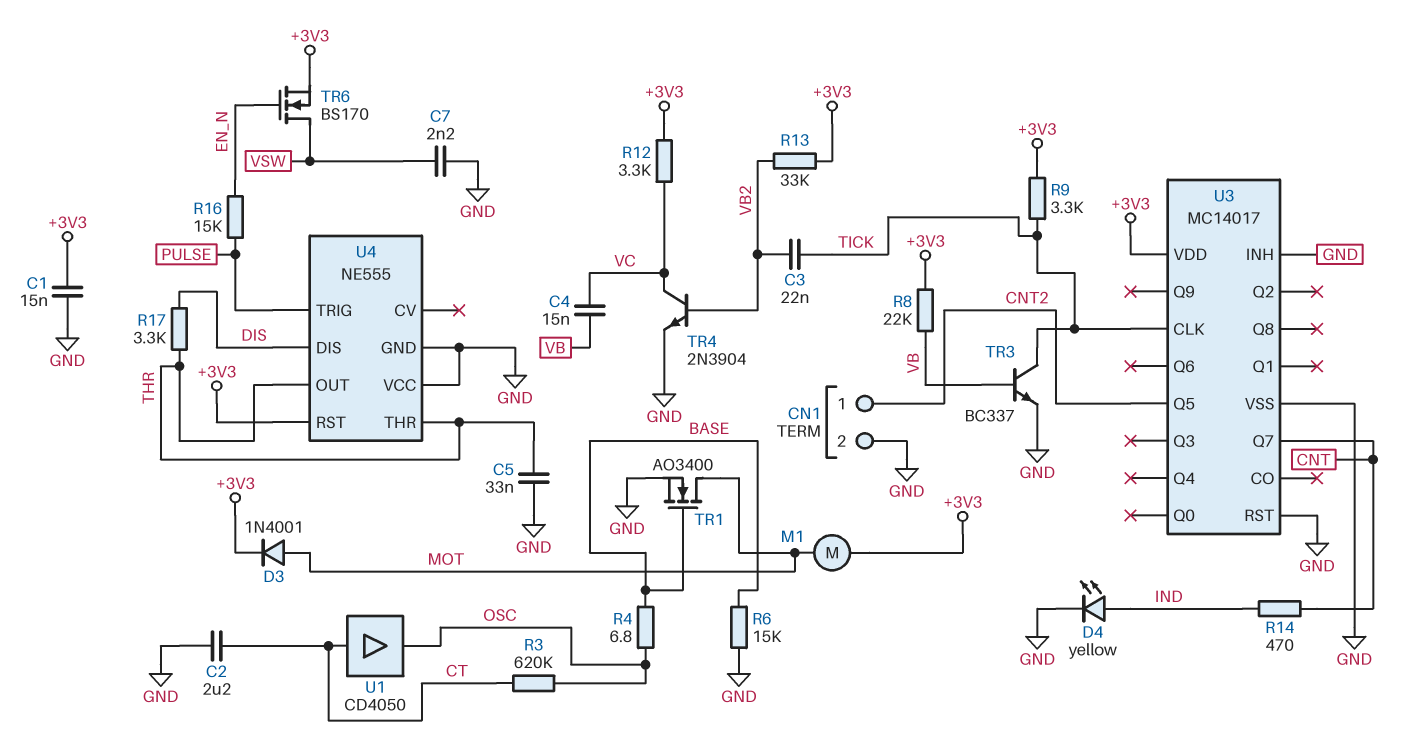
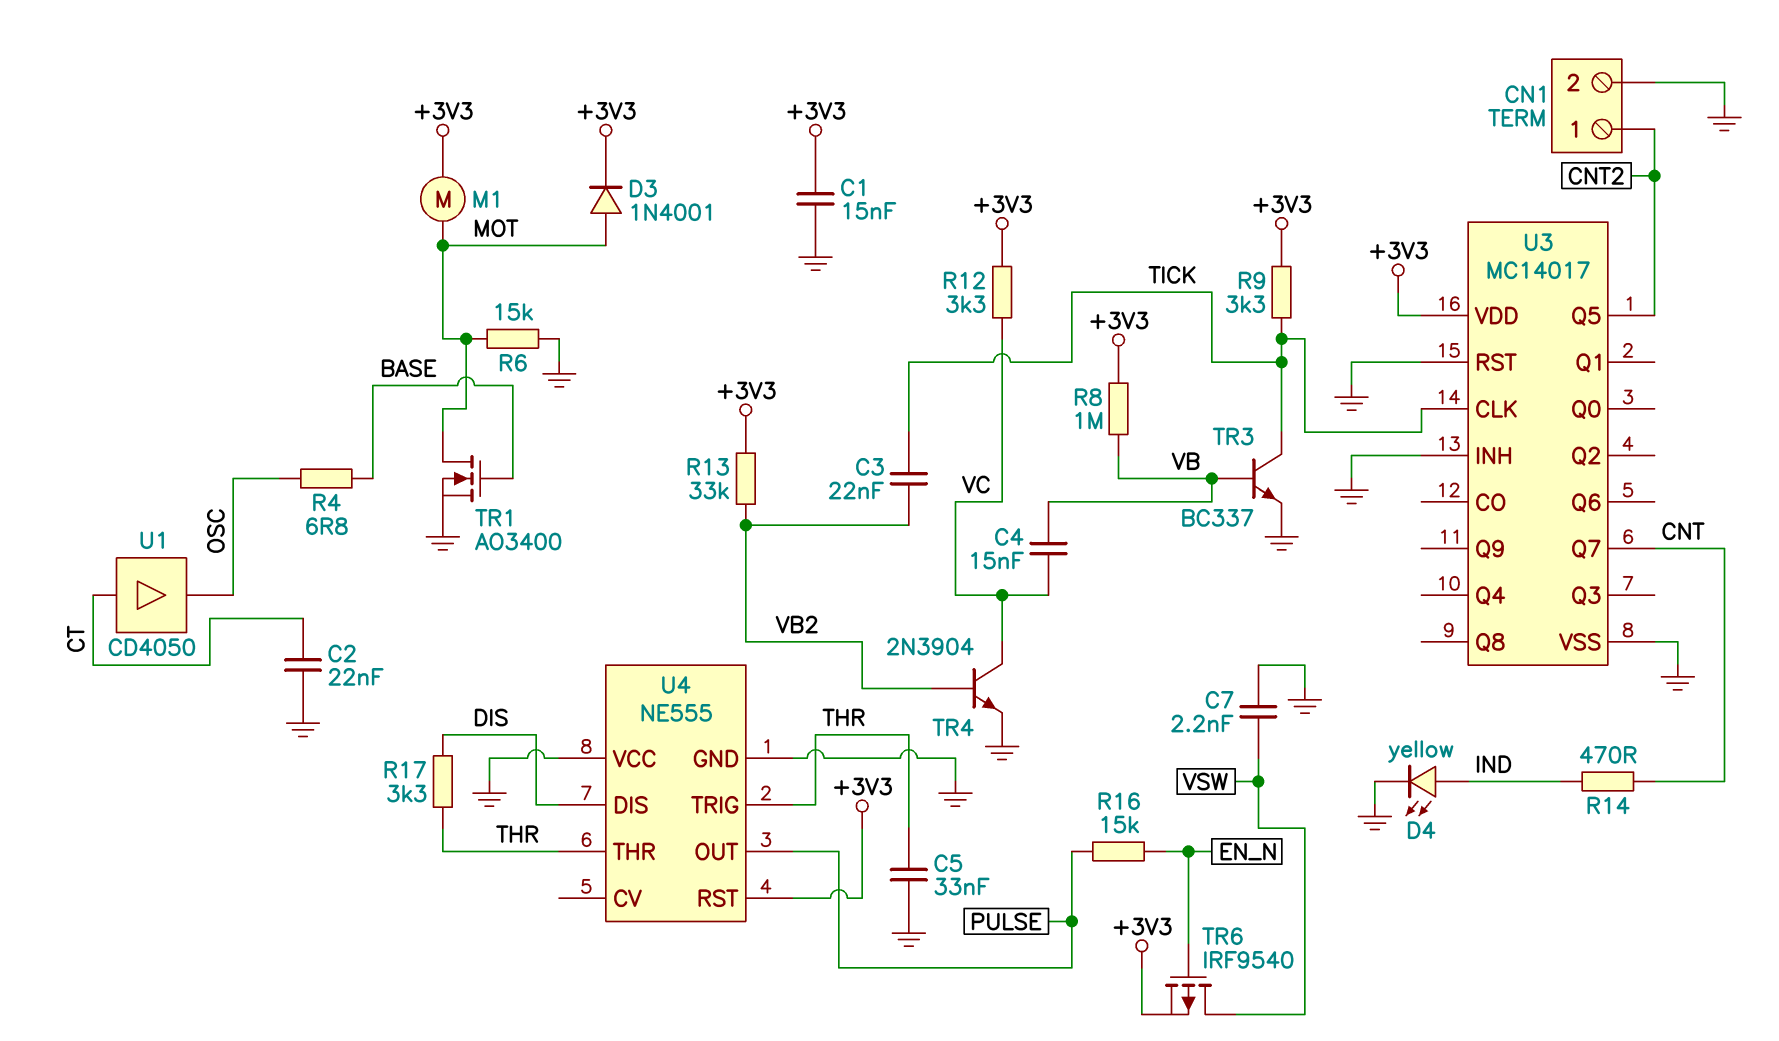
C2: 2.2uF (CT, GND) -> 22nF (CT, GND)
R3: 620k (CT, OSC) -> none
R6: 15k (BASE, GND) -> 15k (GND, MOT)
R8: 22k (+3V3, VB) -> 1M (+3V3, VB)
TR6: NMOS BS170 (G EN_N, D VSW, S +3V3) -> PMOS IRF9540 (G EN_N, D VSW, S +3V3)
U4 pin OUT: THR -> PULSE
U4 pin TRIG: PULSE -> THR

